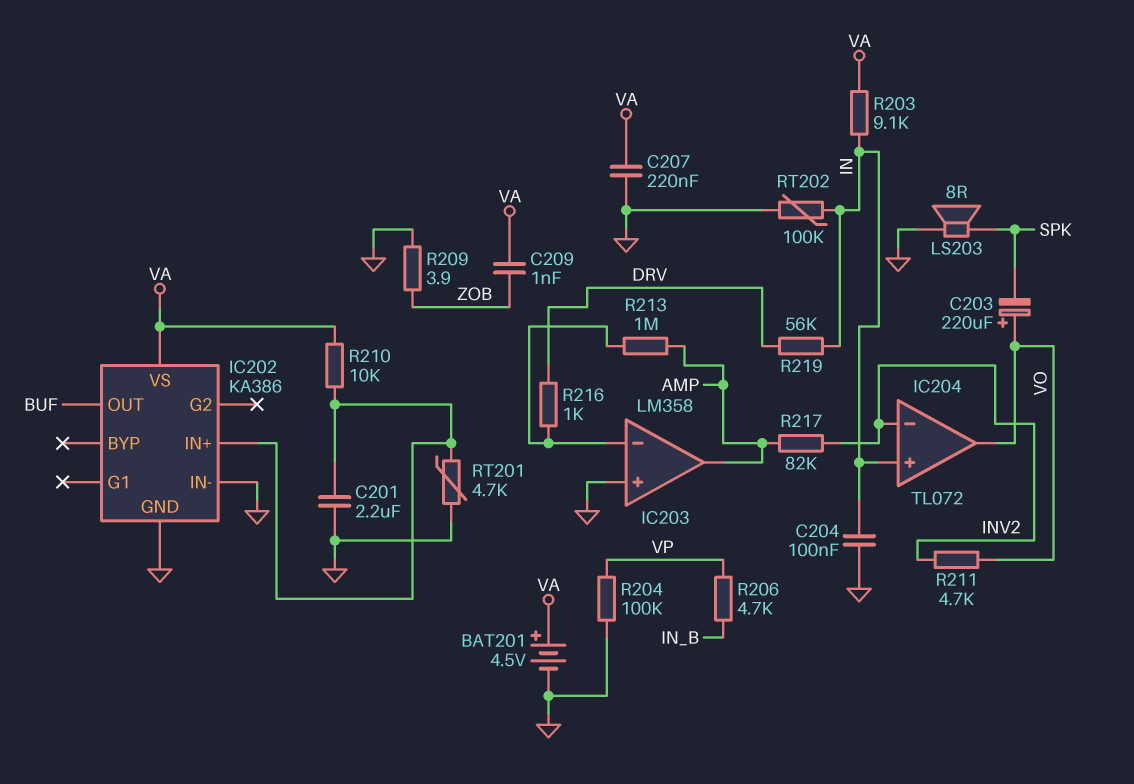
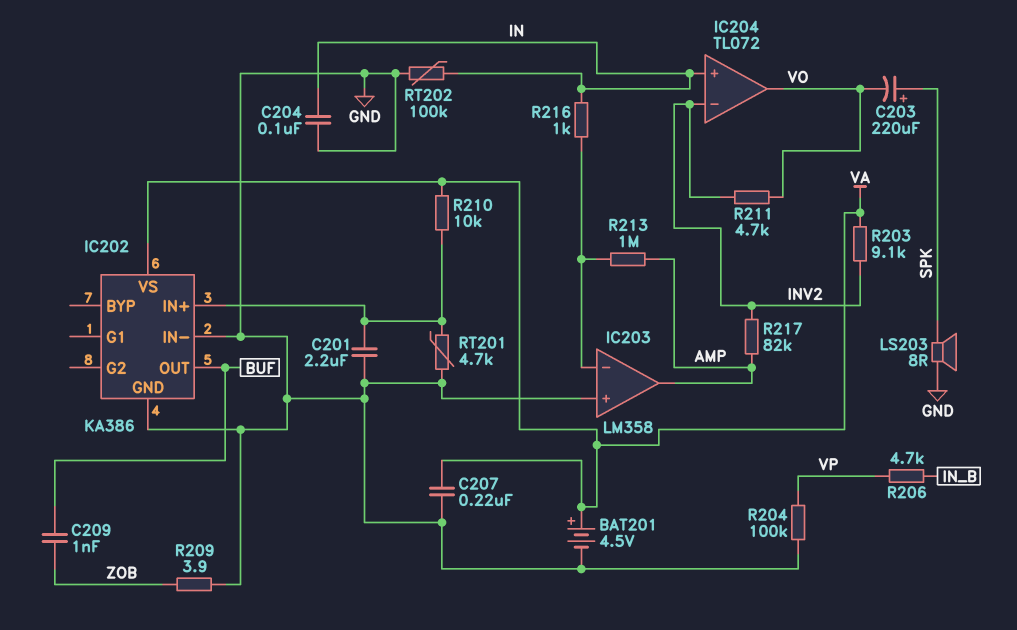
C203: 220uF (plus VO, minus SPK) -> 220uF (plus SPK, minus VO)
C209: 1nF (VA, ZOB) -> 1nF (BUF, ZOB)
R203: 9.1k (IN, VA) -> 9.1k (INV2, VA)
R216: 1k (DRV, IC203/in-) -> 1k (IC203/in-, IN)
R219: 56k (DRV, IN) -> none

